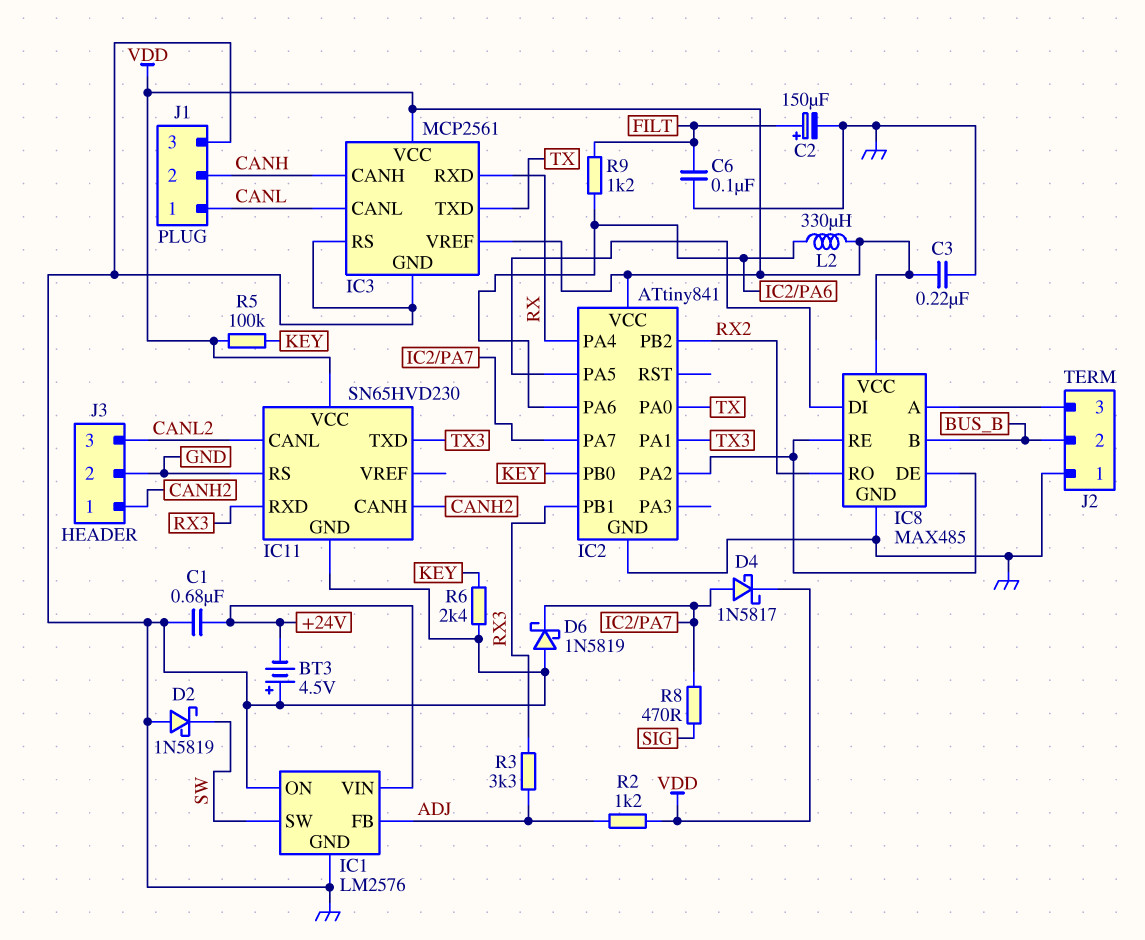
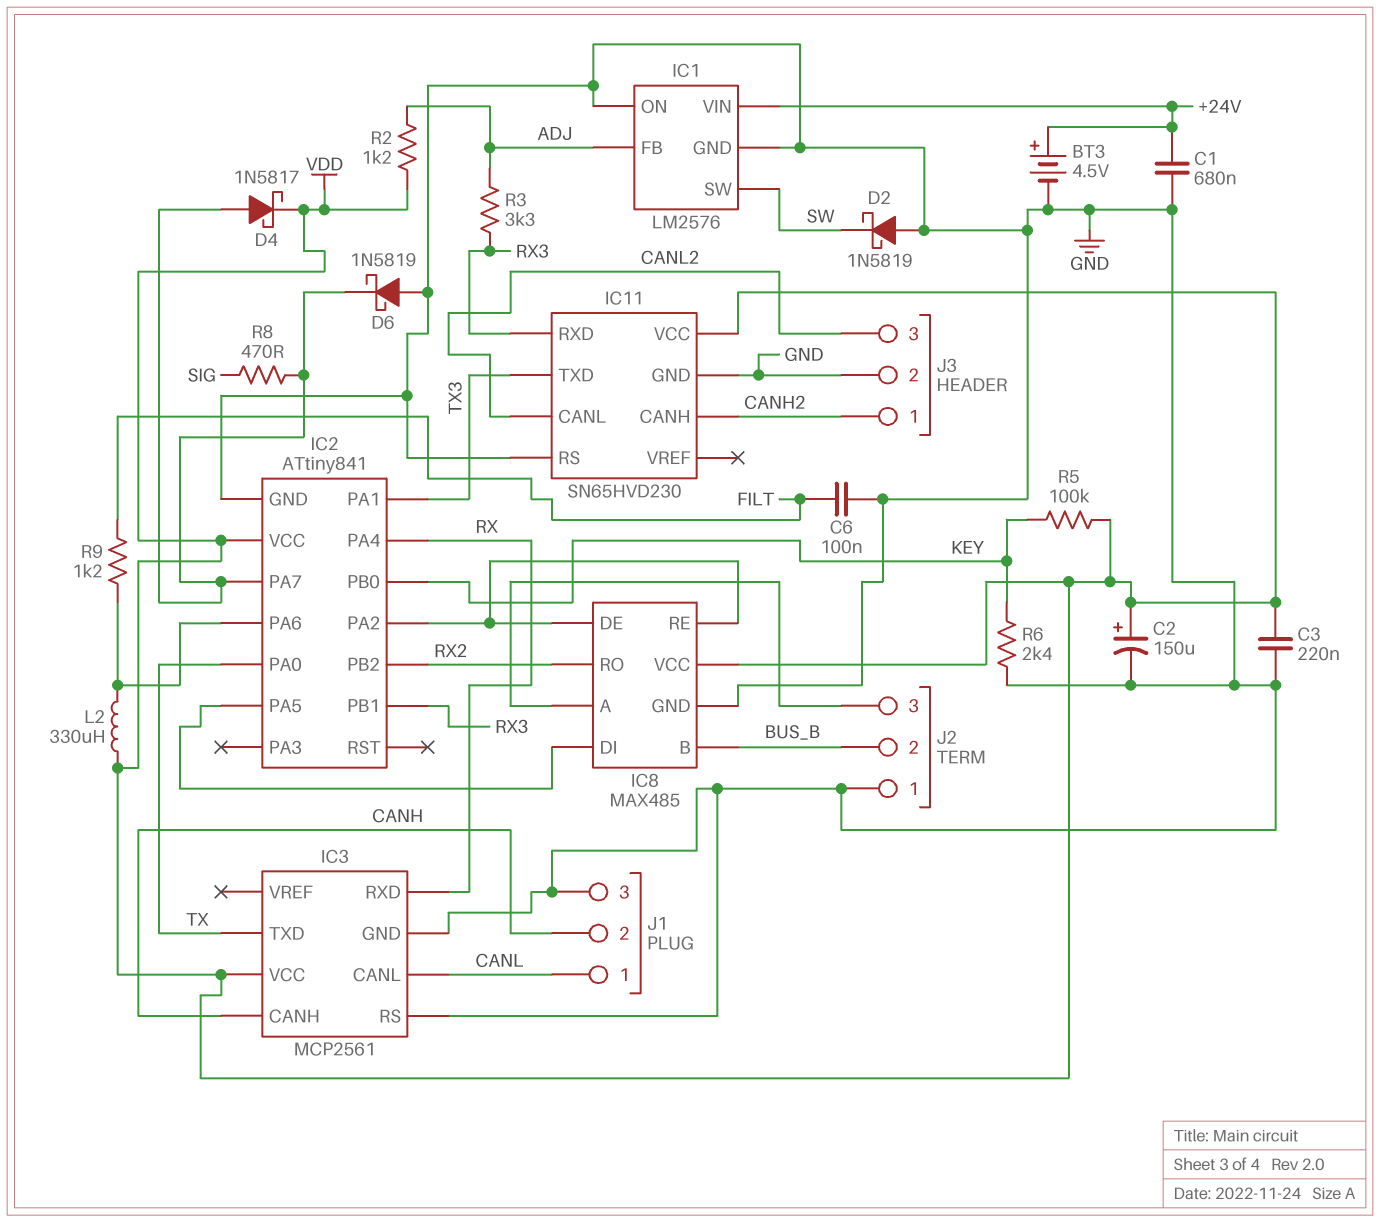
BT3: 4.5V (plus GND, minus +24V) -> 4.5V (plus +24V, minus GND)
C2: 150uF (plus FILT, minus GND) -> 150uF (plus VDD, minus GND)
IC3 pin VREF: VDD -> none

